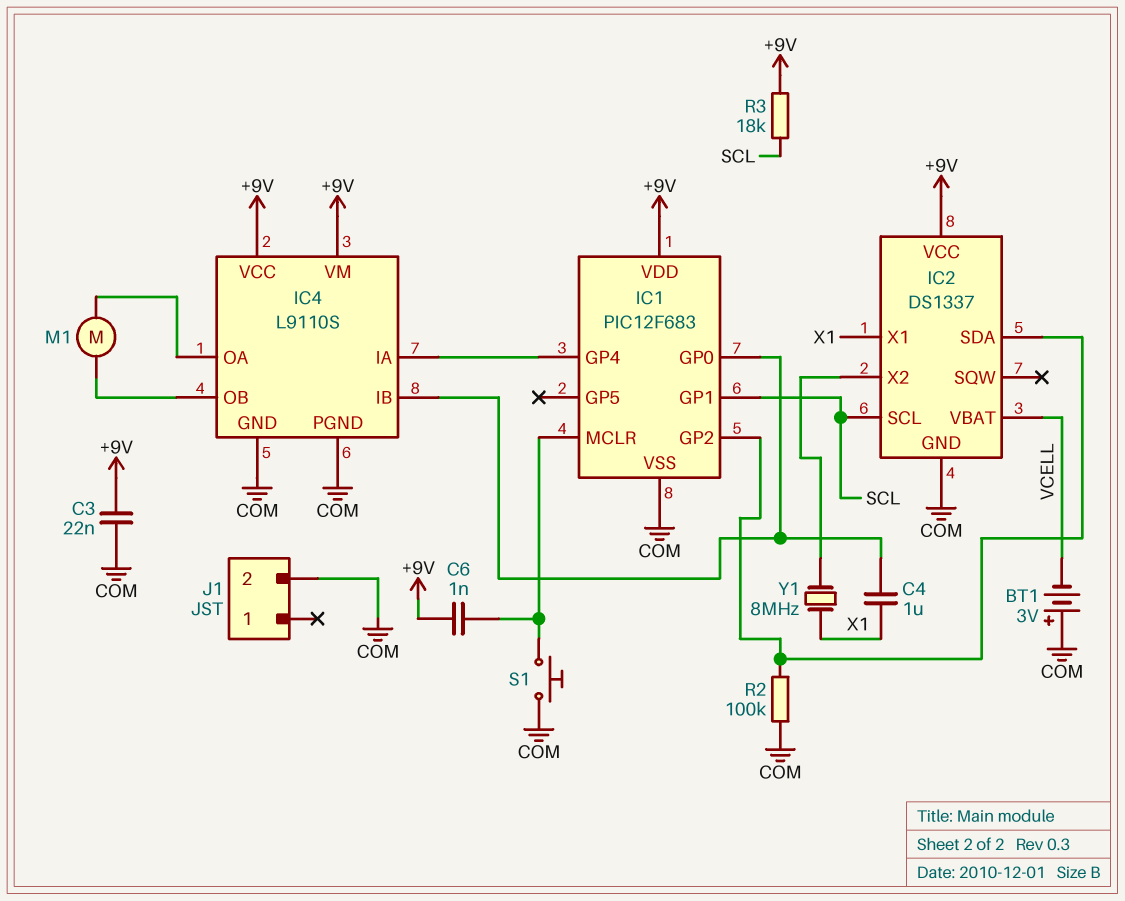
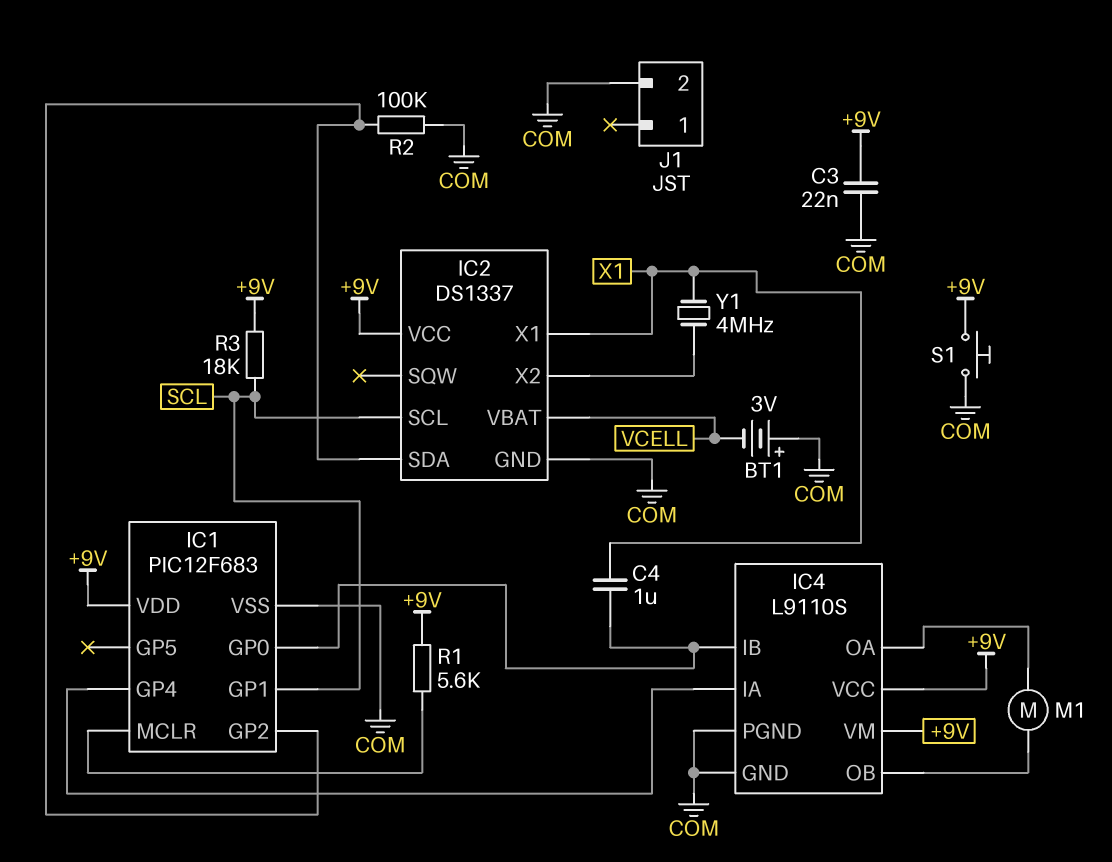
C6: 1nF (+9V, IC1/MCLR) -> none
R1: none -> 5.6k (+9V, IC1/MCLR)
S1: button (COM, IC1/MCLR) -> button (+9V, COM)
Y1: 8MHz (IC2/X2, X1) -> 4MHz (IC2/X2, X1)

